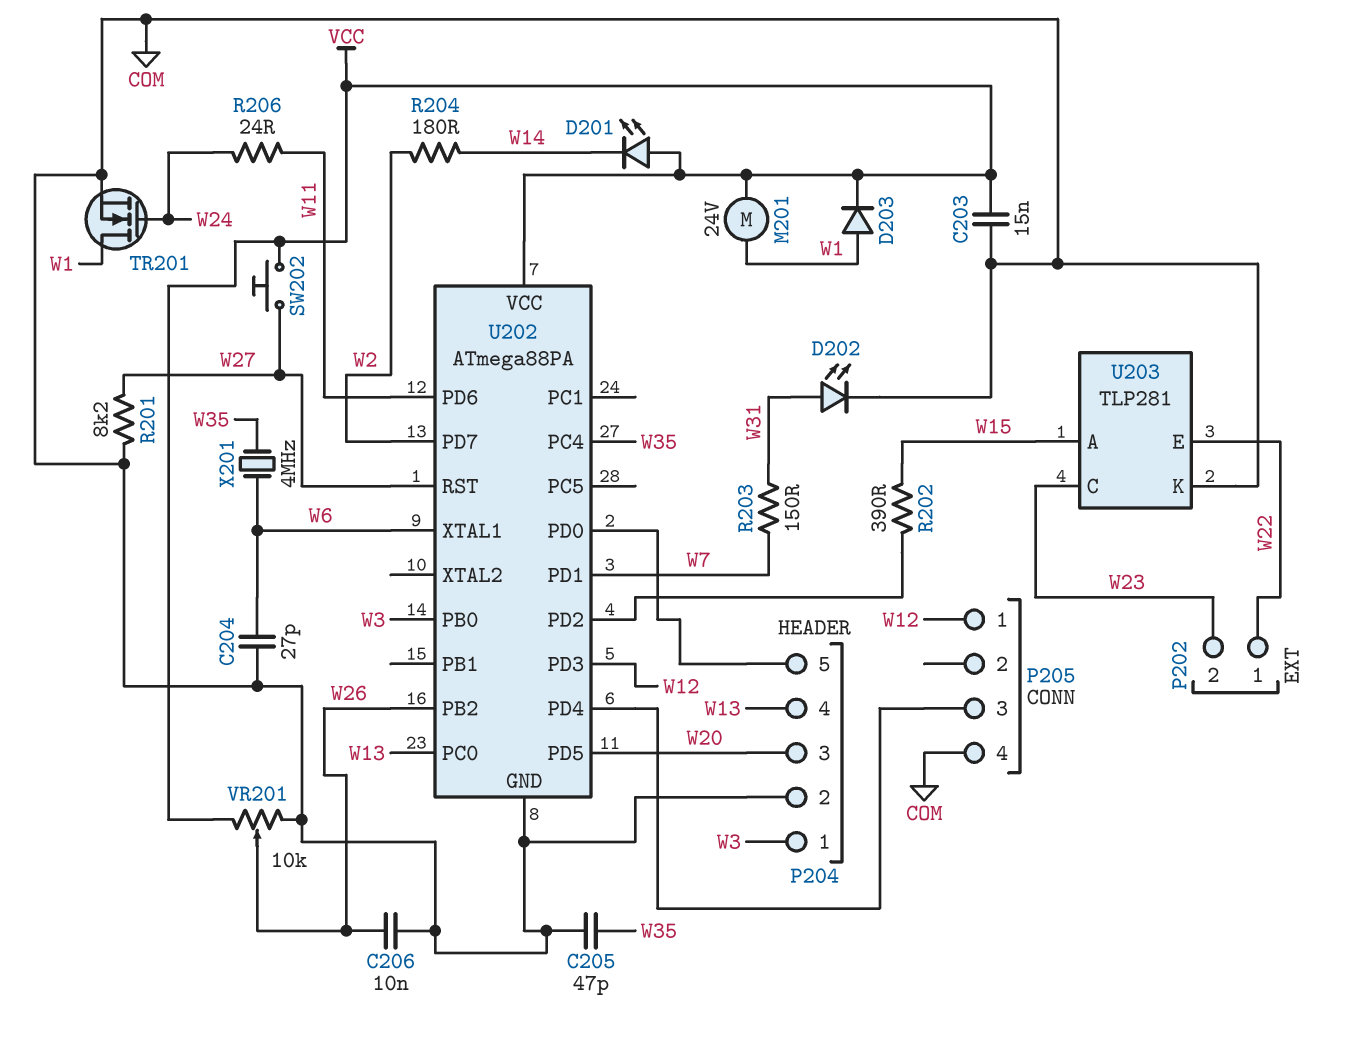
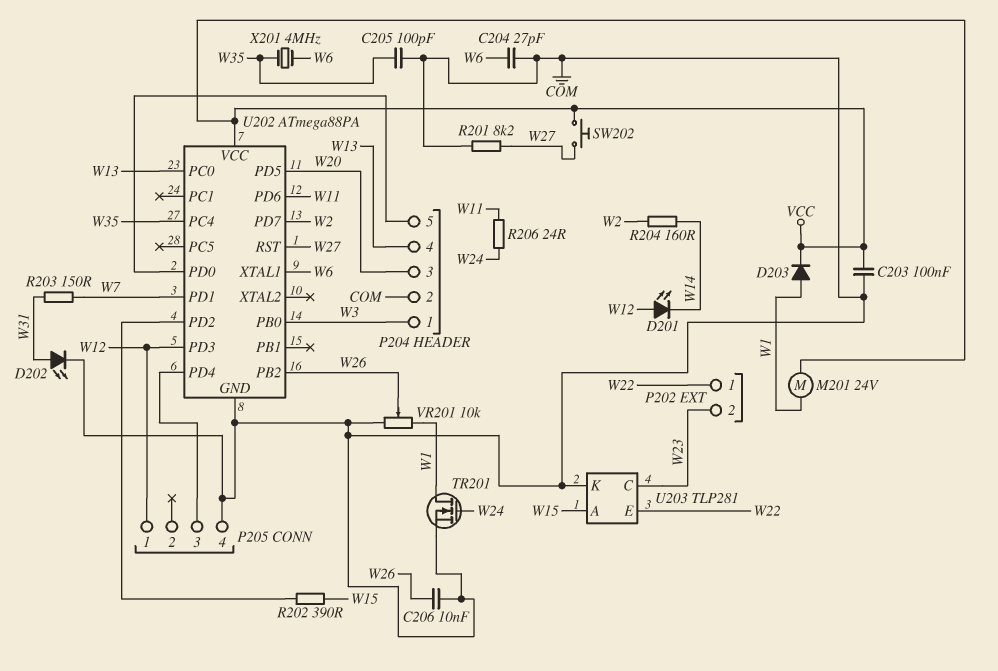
C203: 15nF (COM, VCC) -> 100nF (COM, VCC)
C205: 47pF (COM, W35) -> 100pF (COM, W35)
D201: LED (A VCC, K W14) -> LED (A W12, K W14)
R204: 180 (W2, W14) -> 160 (W2, W14)
VR201: 10k (COM, VCC, wiper W26) -> 10k (COM, W1, wiper W26)

